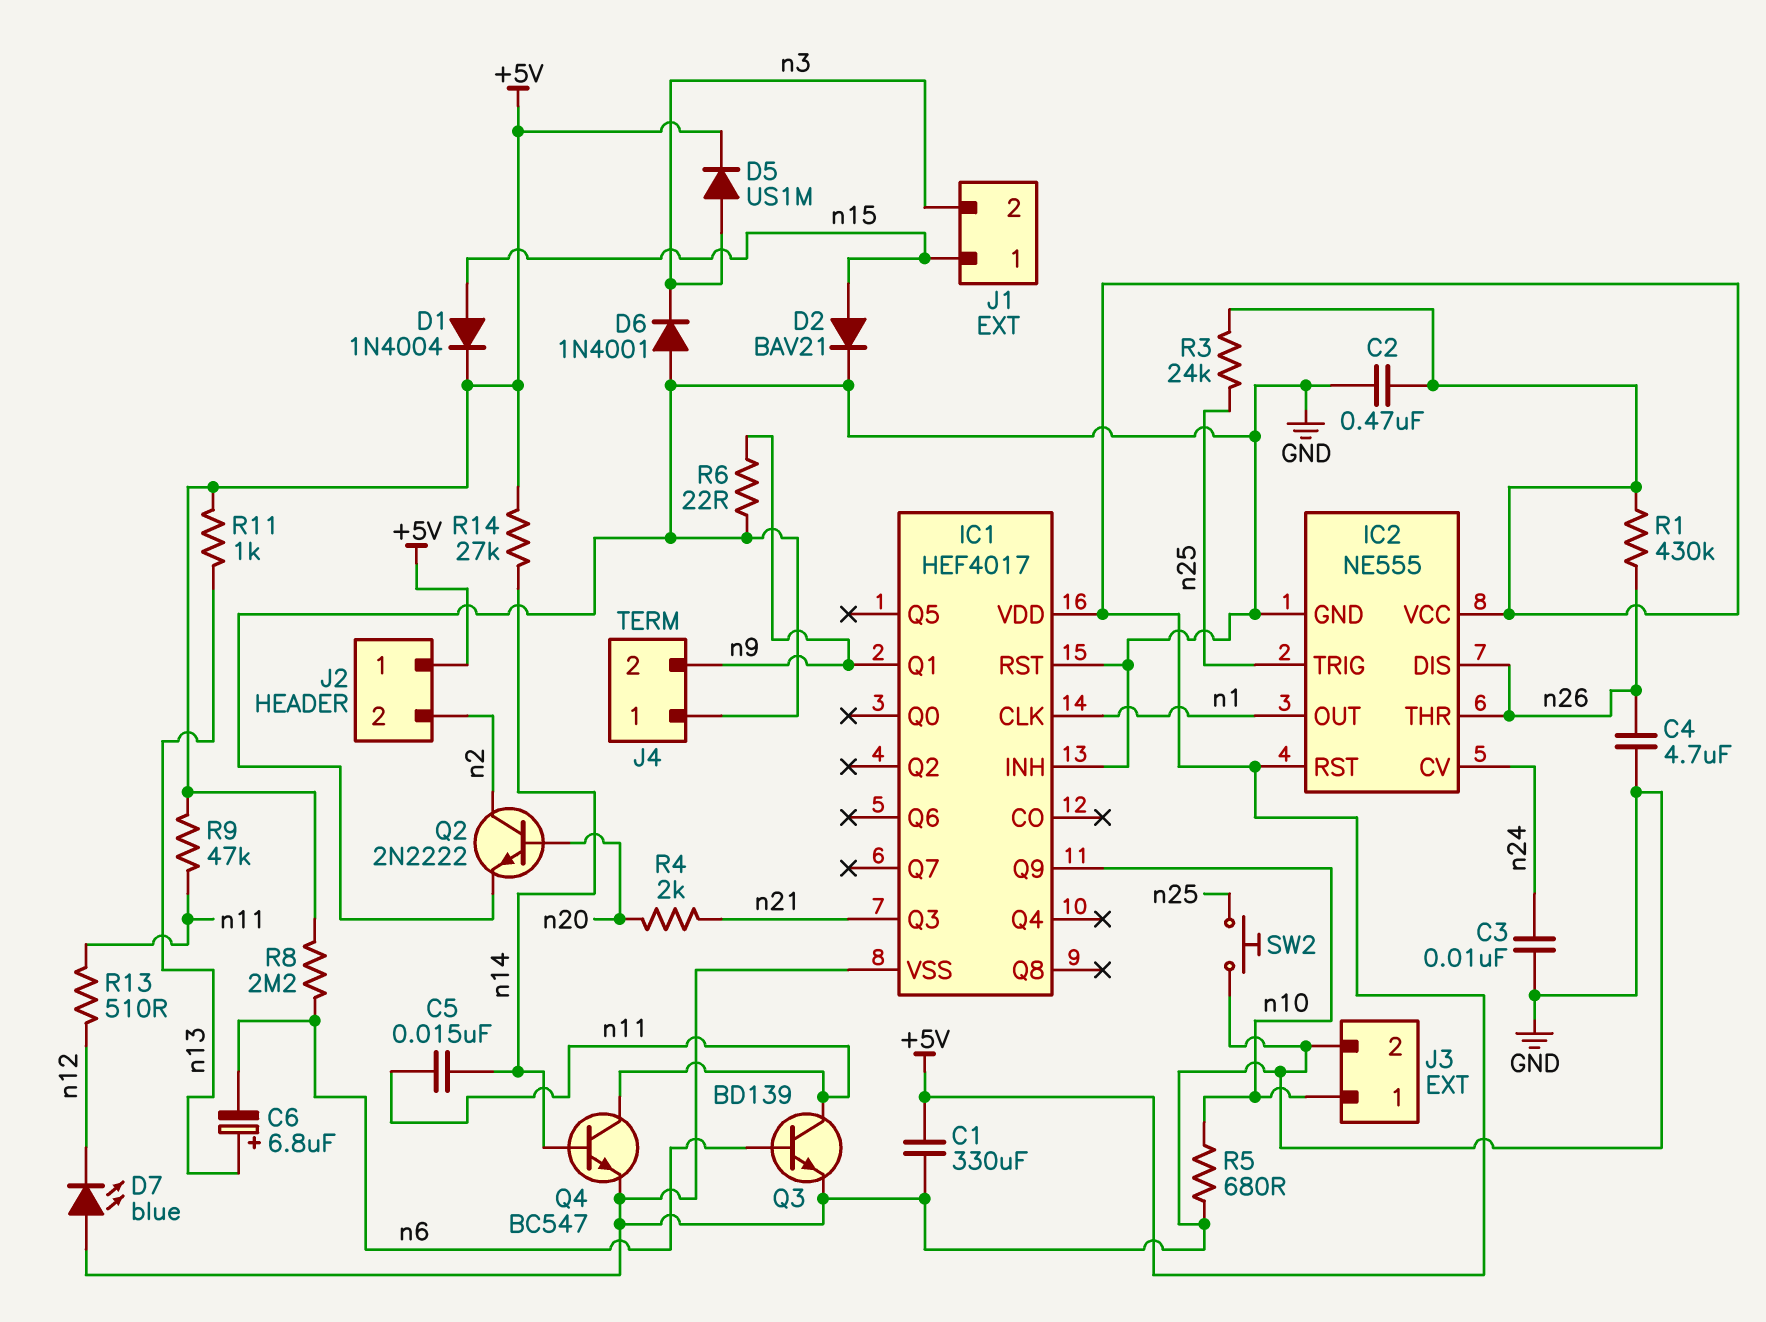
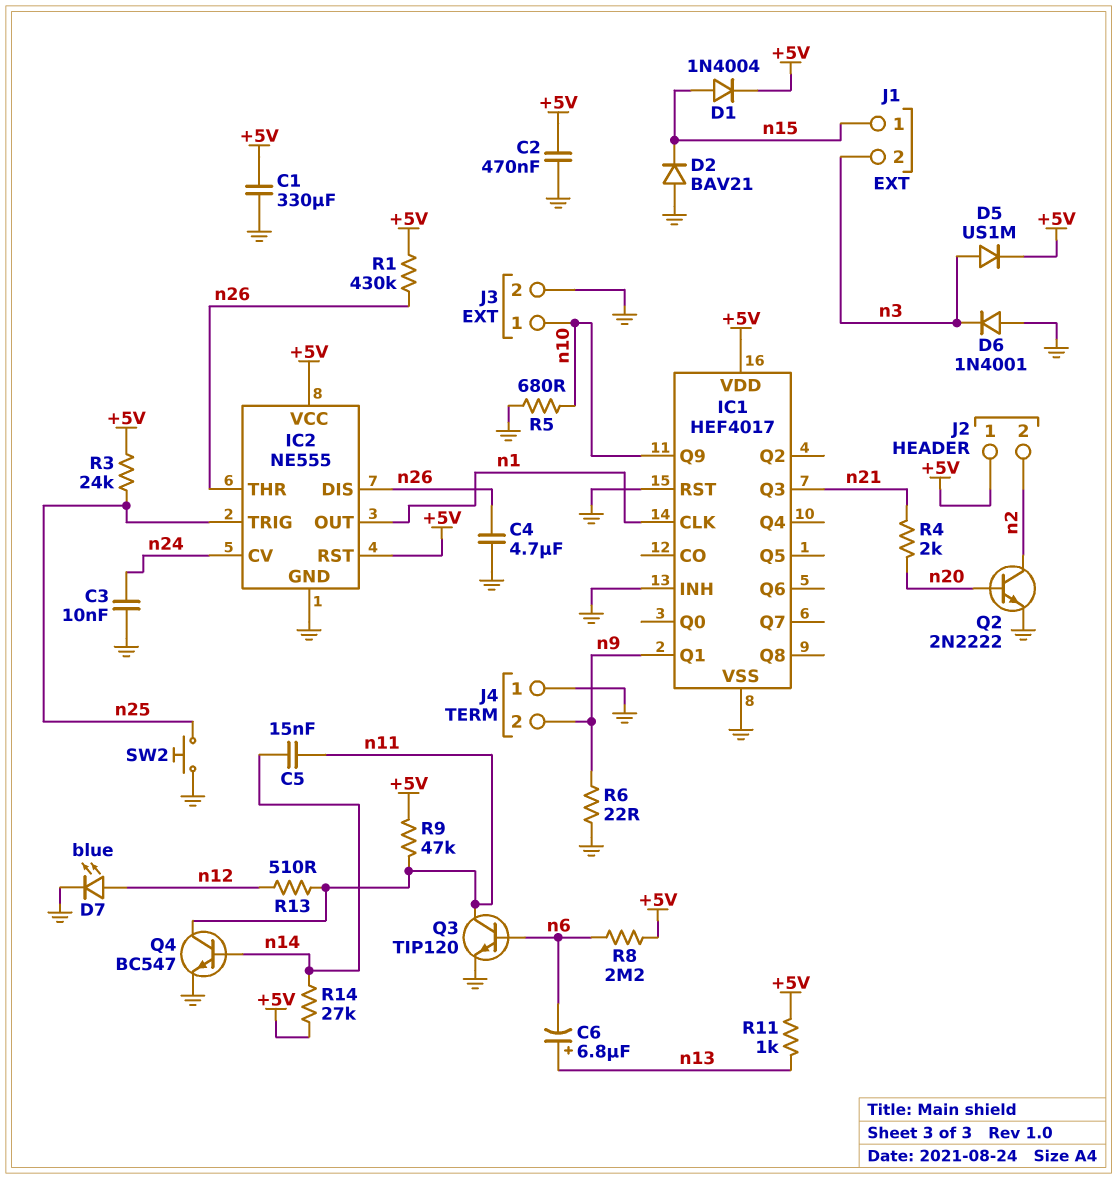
D2: diode BAV21 (A n15, K GND) -> diode BAV21 (A GND, K n15)
D7: LED blue (A GND, K n12) -> LED blue (A n12, K GND)
Q3: NPN BD139 (B n6, C n11, E GND) -> NPN TIP120 (B n6, C n11, E GND)

